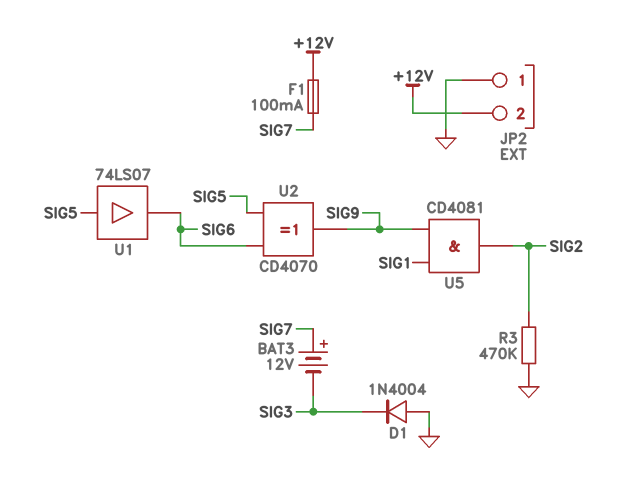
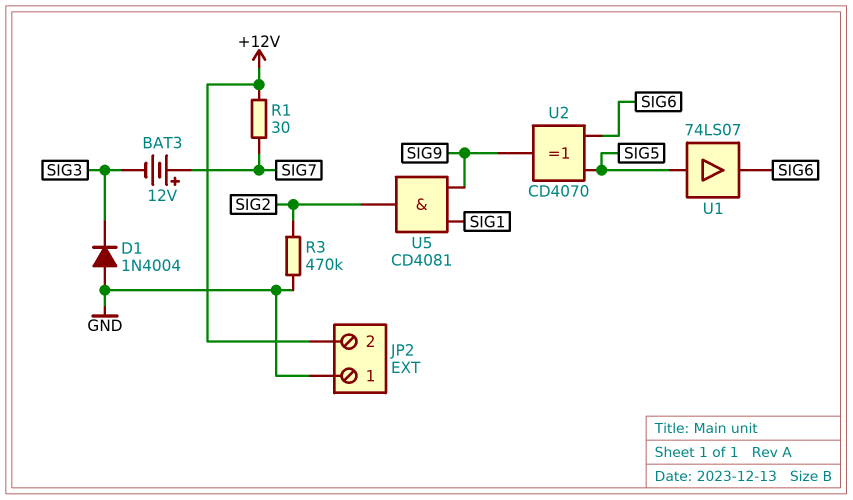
F1: 100mA (+12V, SIG7) -> none
R1: none -> 30 (+12V, SIG7)

